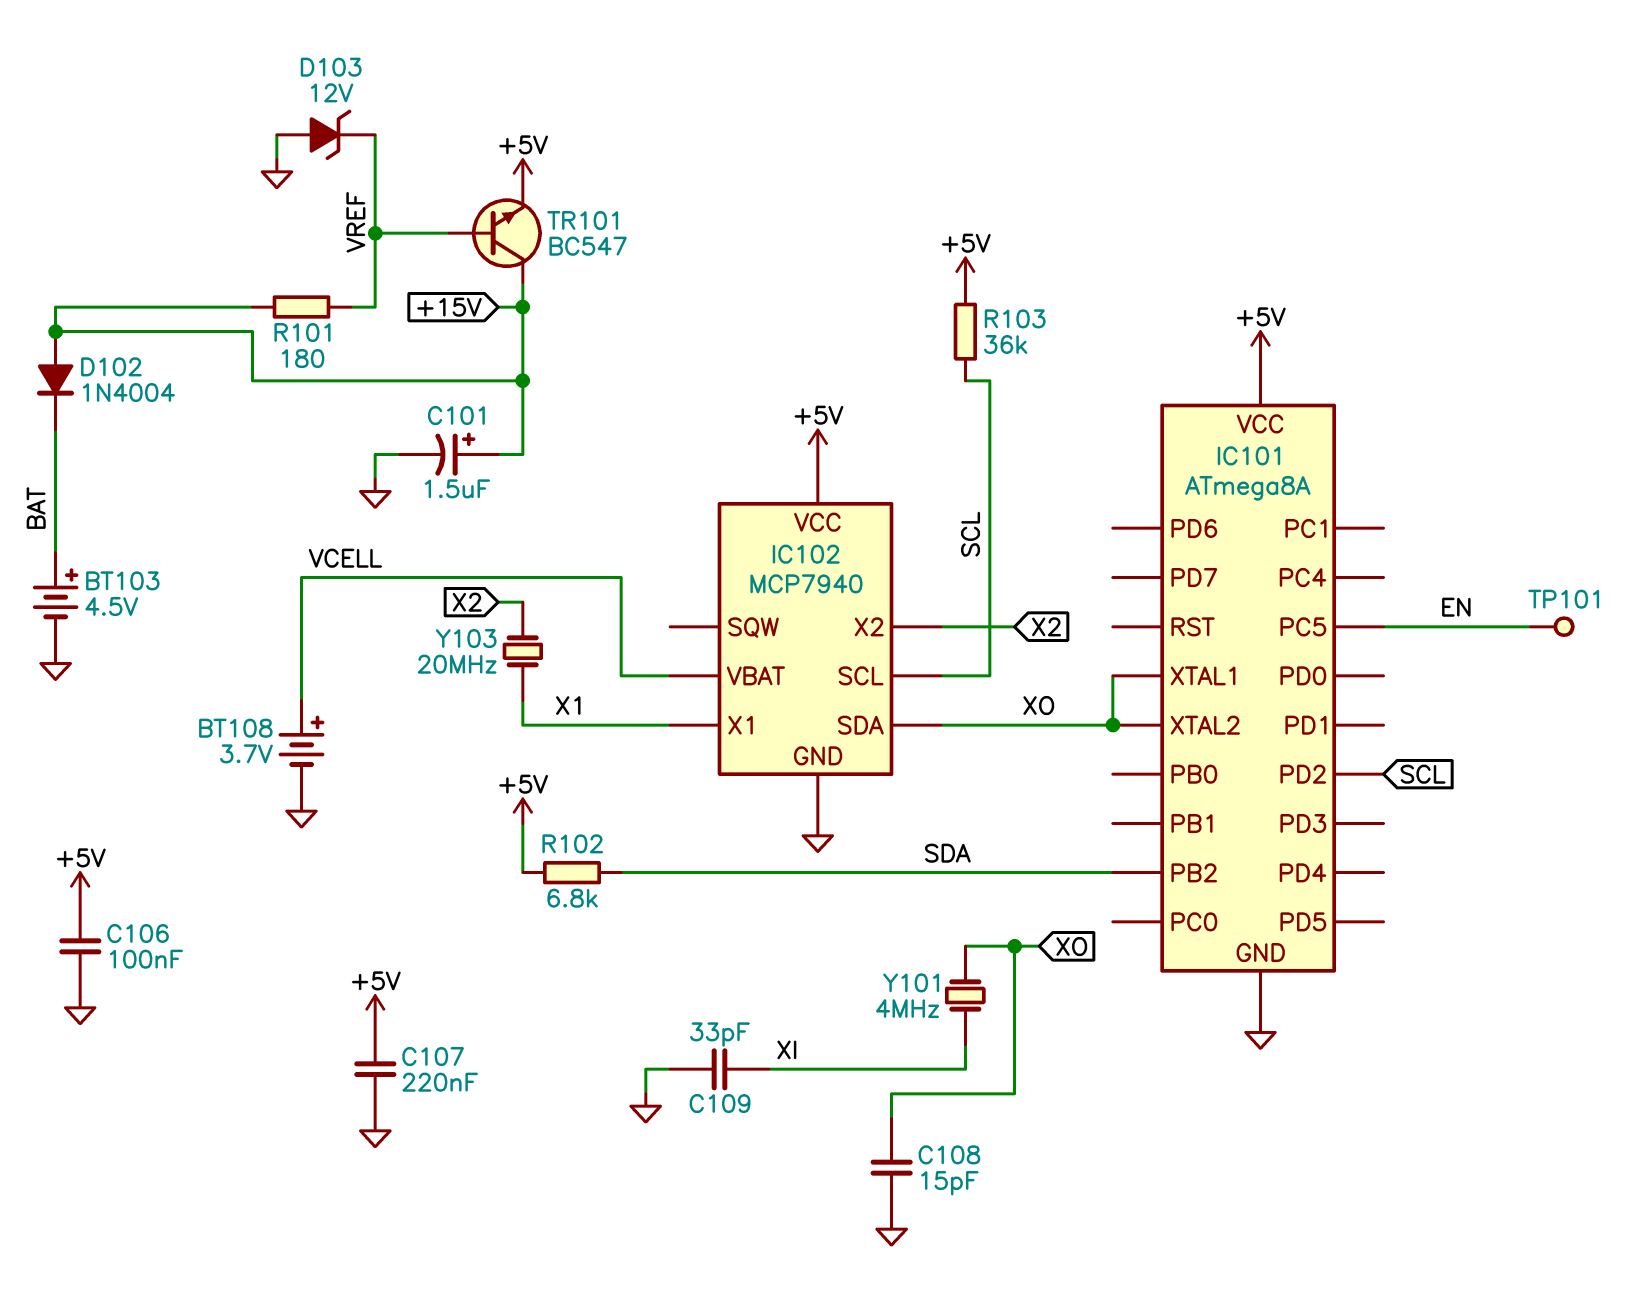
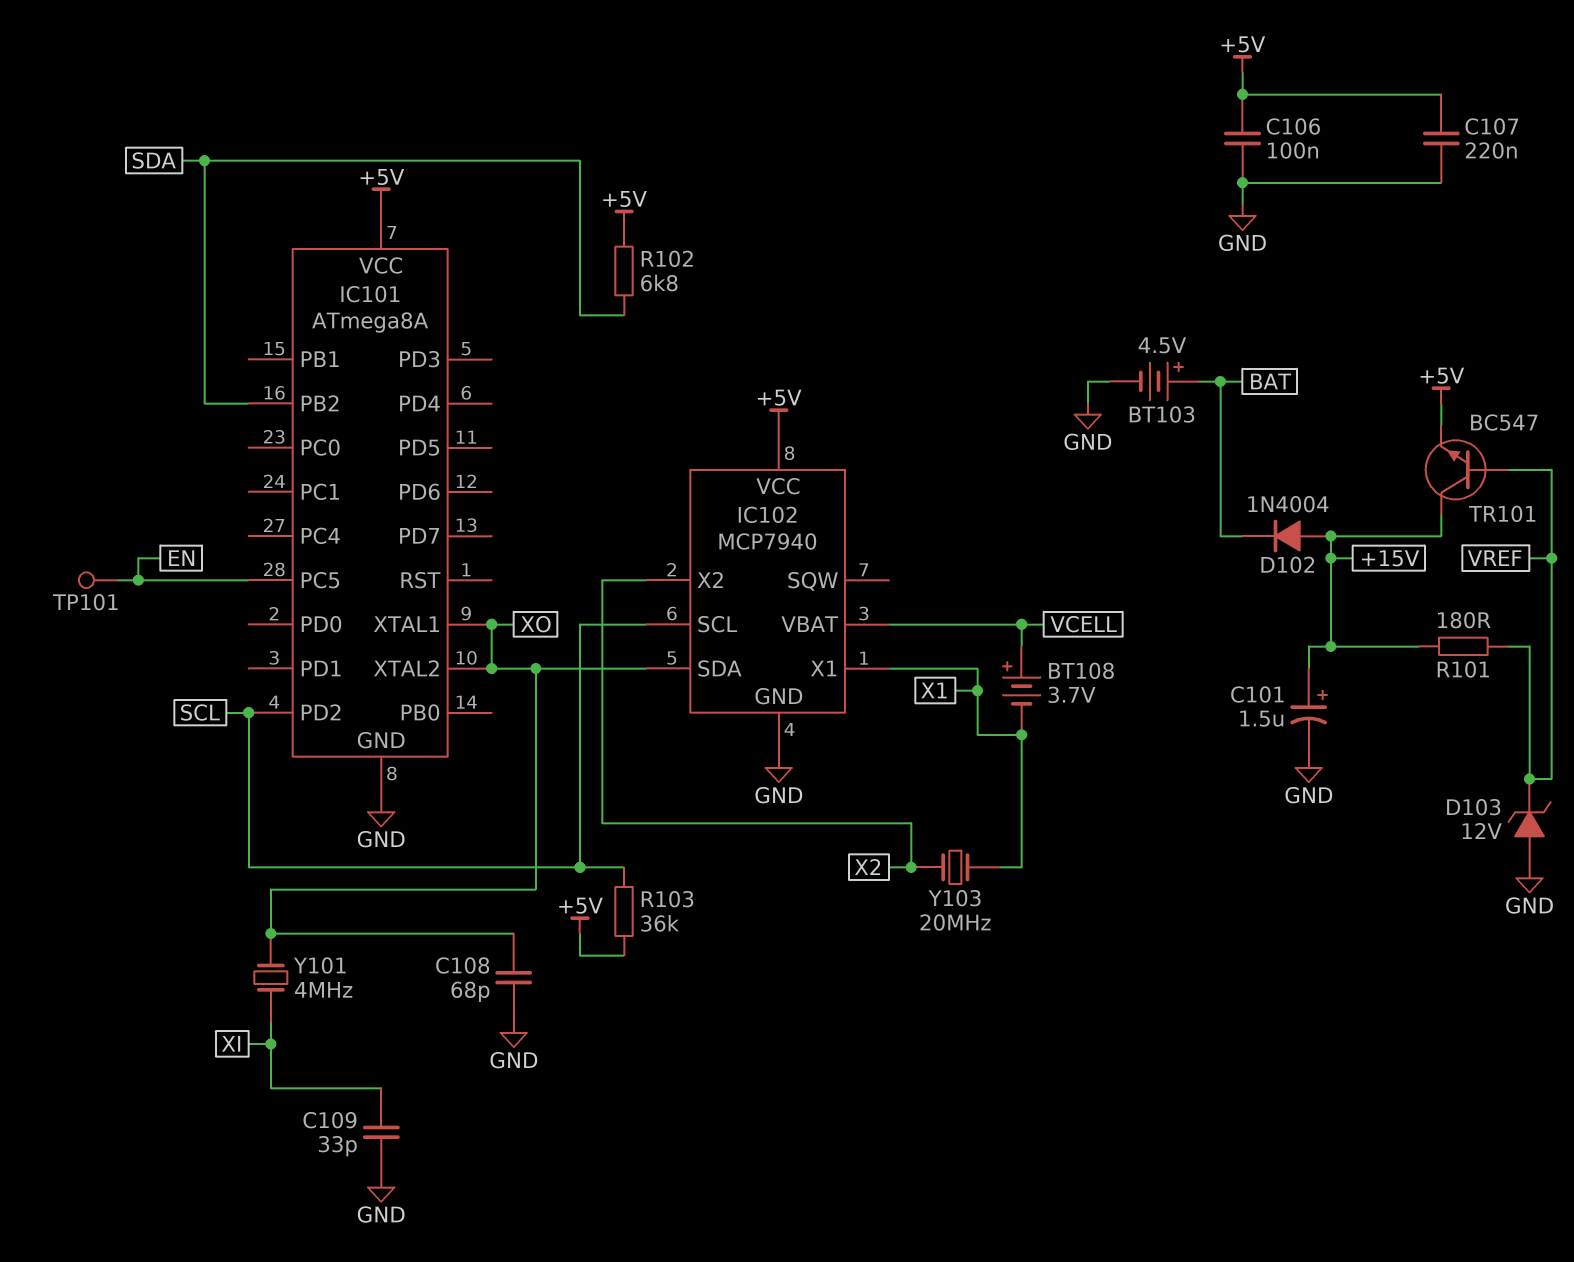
BT108: 3.7V (plus VCELL, minus GND) -> 3.7V (plus VCELL, minus X1)
C108: 15pF (GND, XO) -> 68pF (GND, XO)

